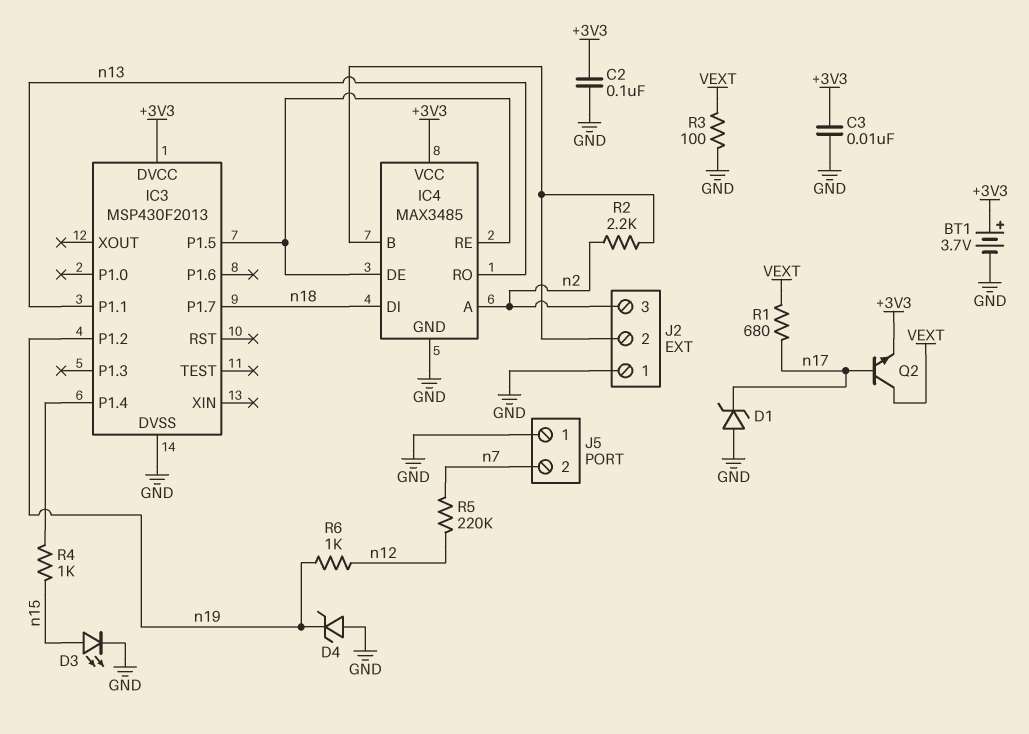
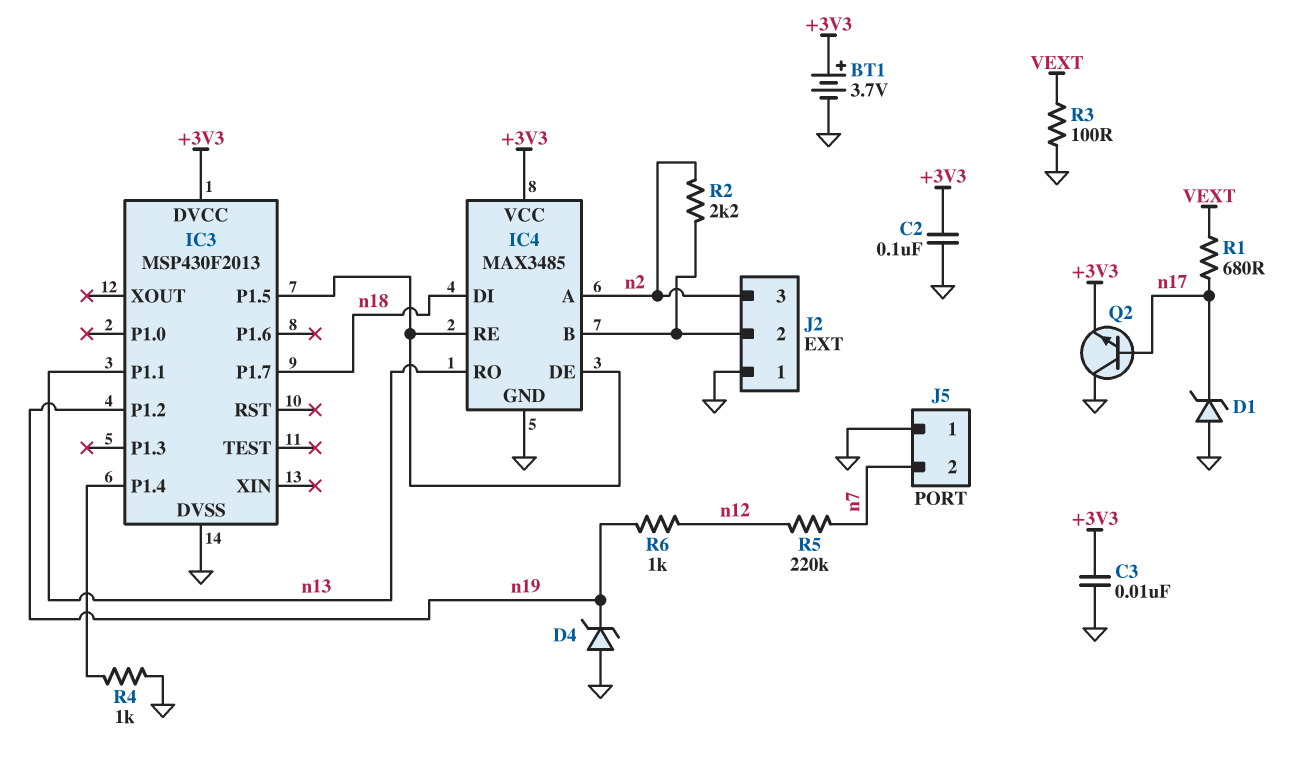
D3: LED (A n15, K GND) -> none
Q2: NPN (B n17, C VEXT, E +3V3) -> NPN (B n17, C GND, E +3V3)
R4: 1k (IC3/P1.4, n15) -> 1k (GND, IC3/P1.4)

